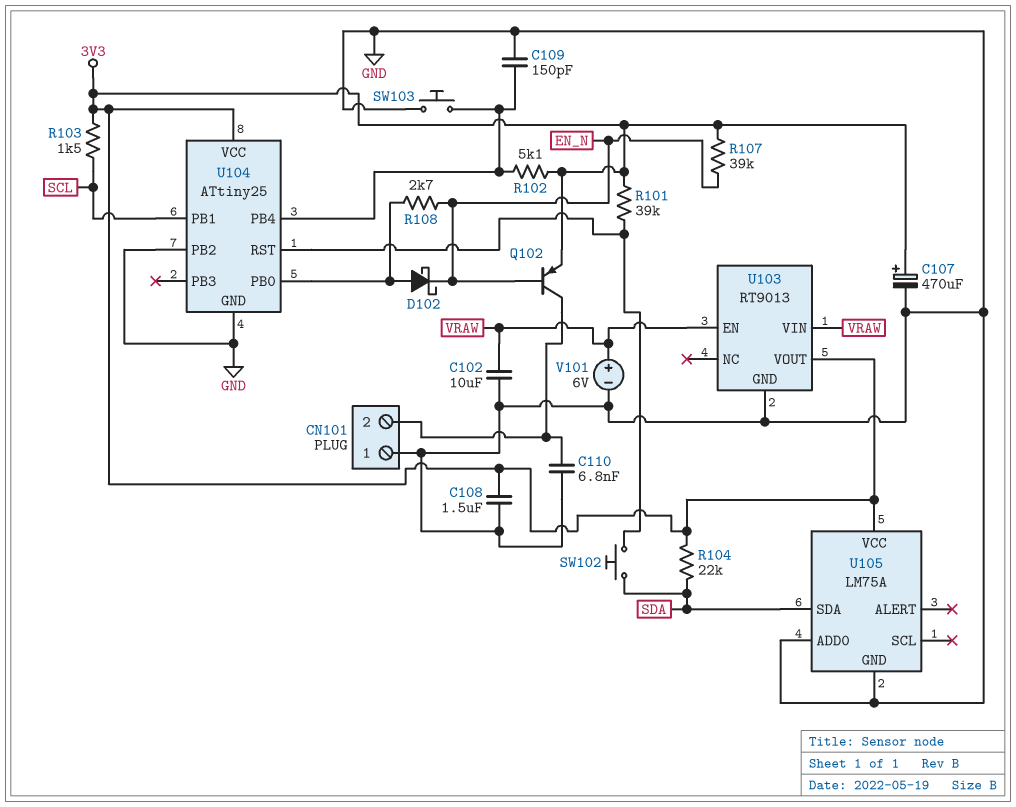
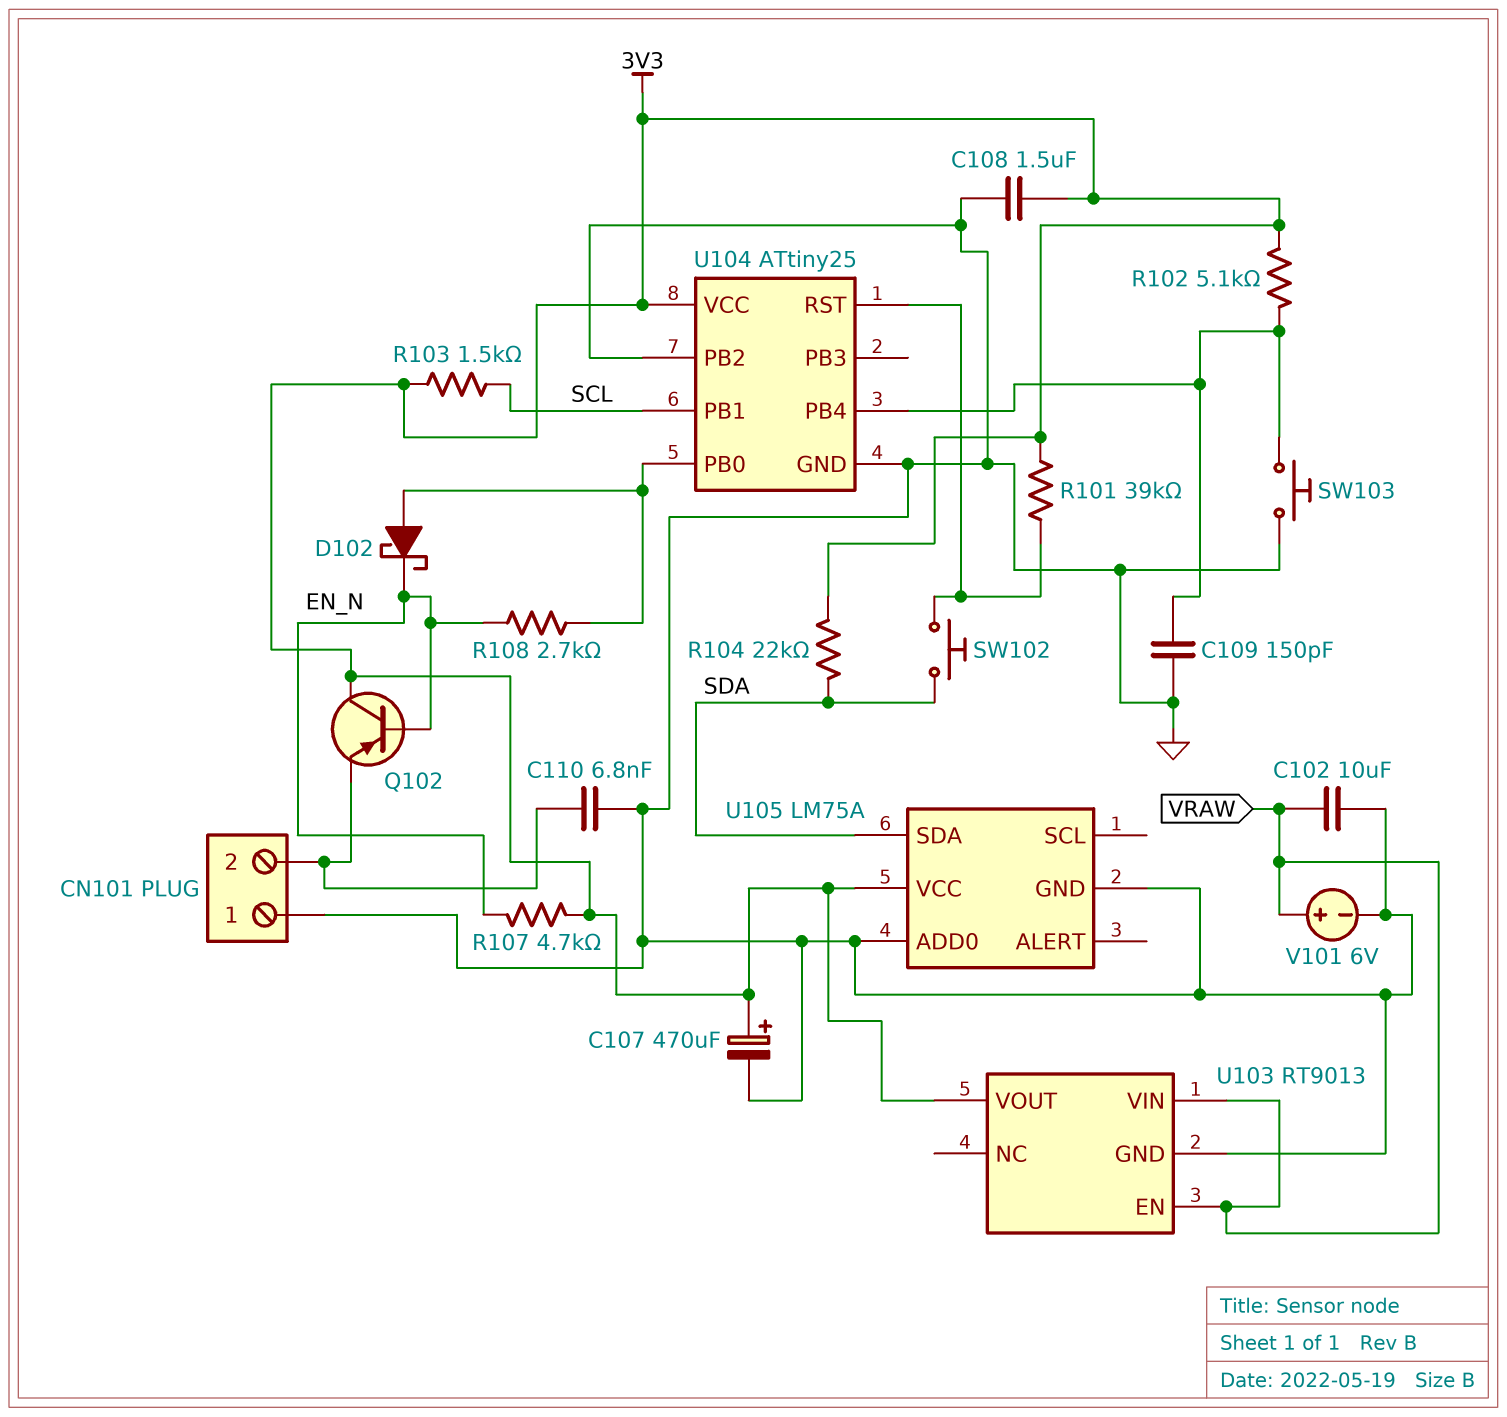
Q102: PNP (B EN_N, C CN101/2, E 3V3) -> PNP (B EN_N, C 3V3, E CN101/2)
R107: 39k (3V3, EN_N) -> 4.7k (3V3, EN_N)

